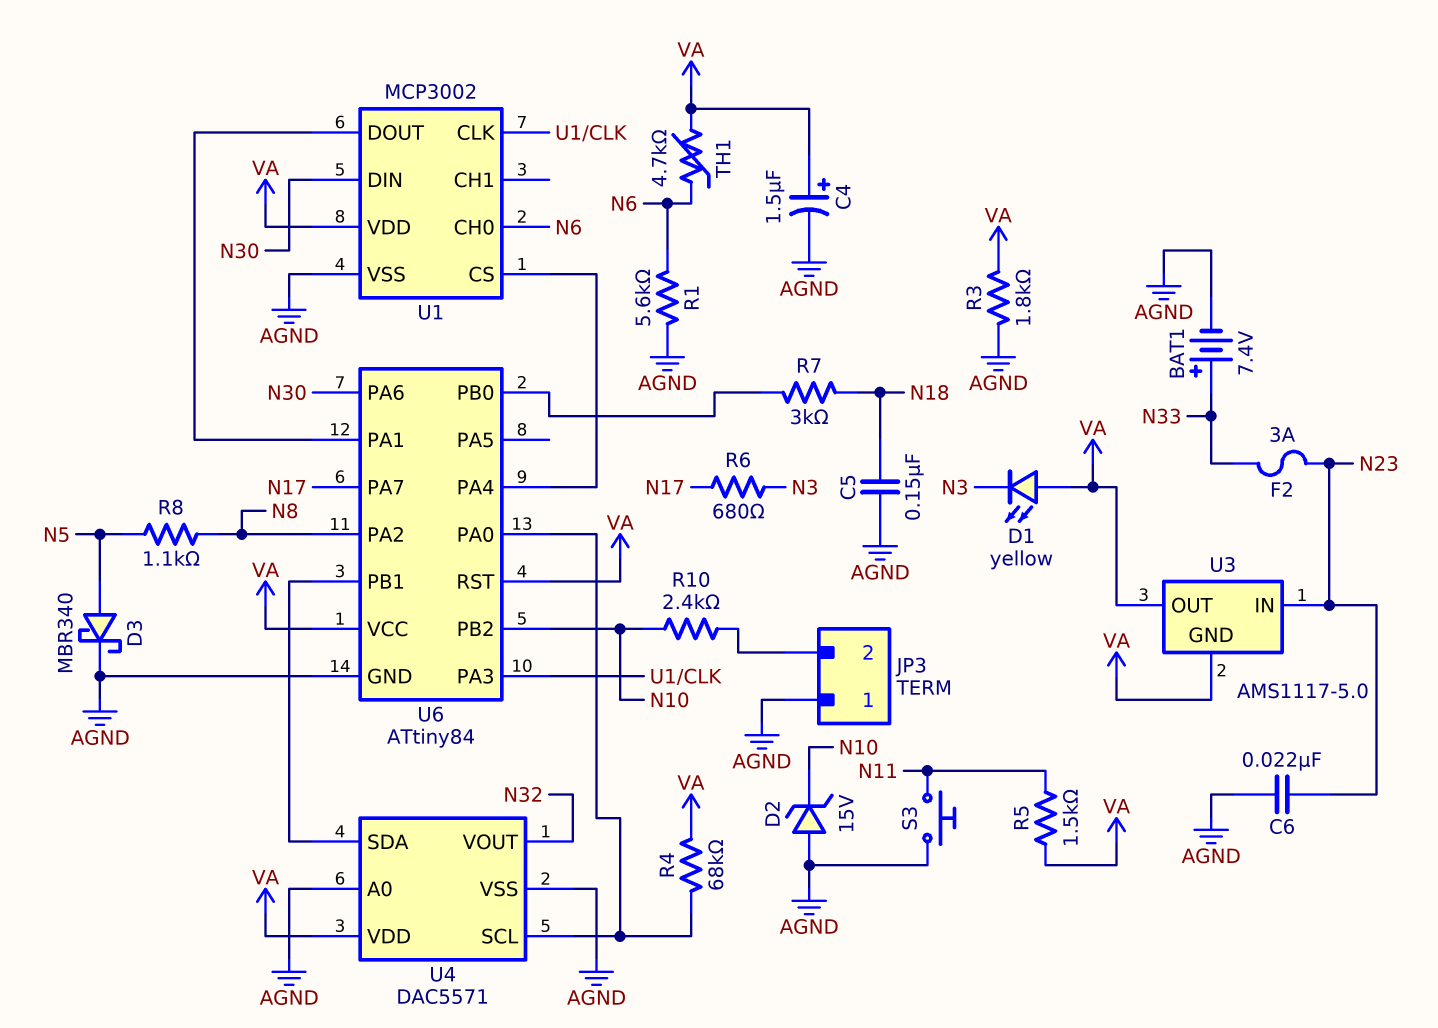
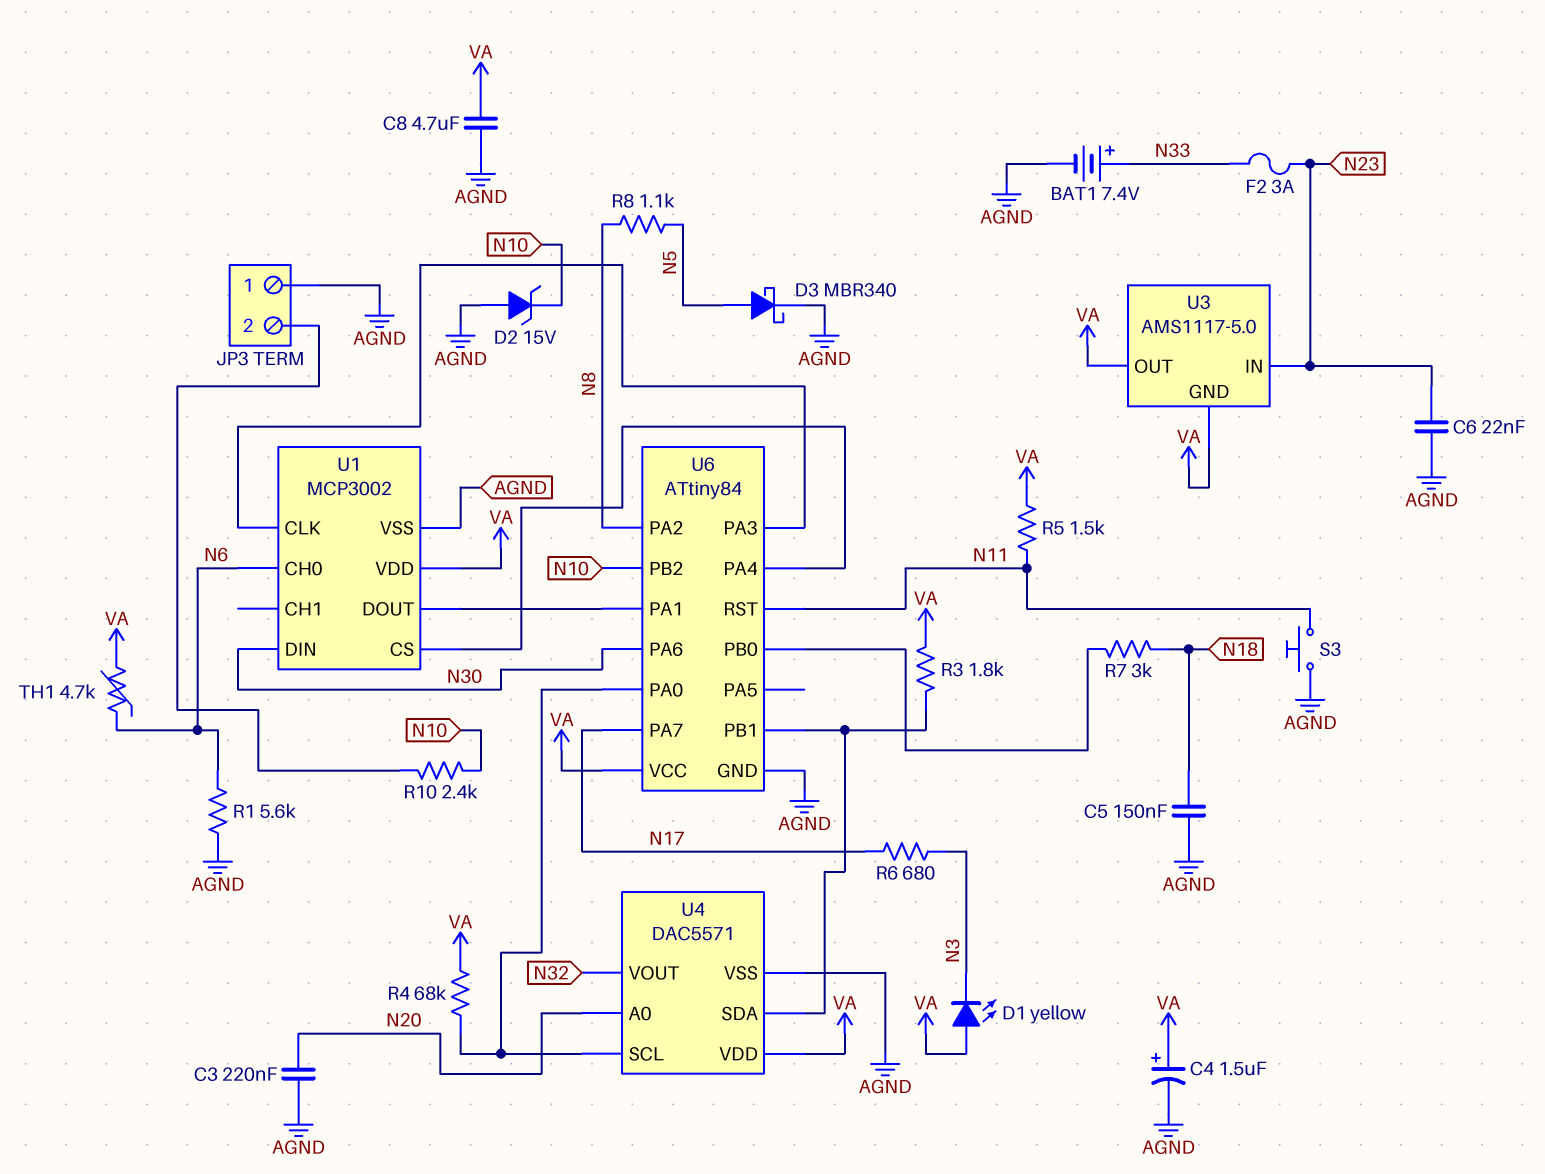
C3: none -> 220nF (AGND, N20)
C8: none -> 4.7uF (AGND, VA)
R3: 1.8k (AGND, VA) -> 1.8k (U4/SDA, VA)
U4 pin A0: AGND -> N20
U6 pin RST: VA -> N11

